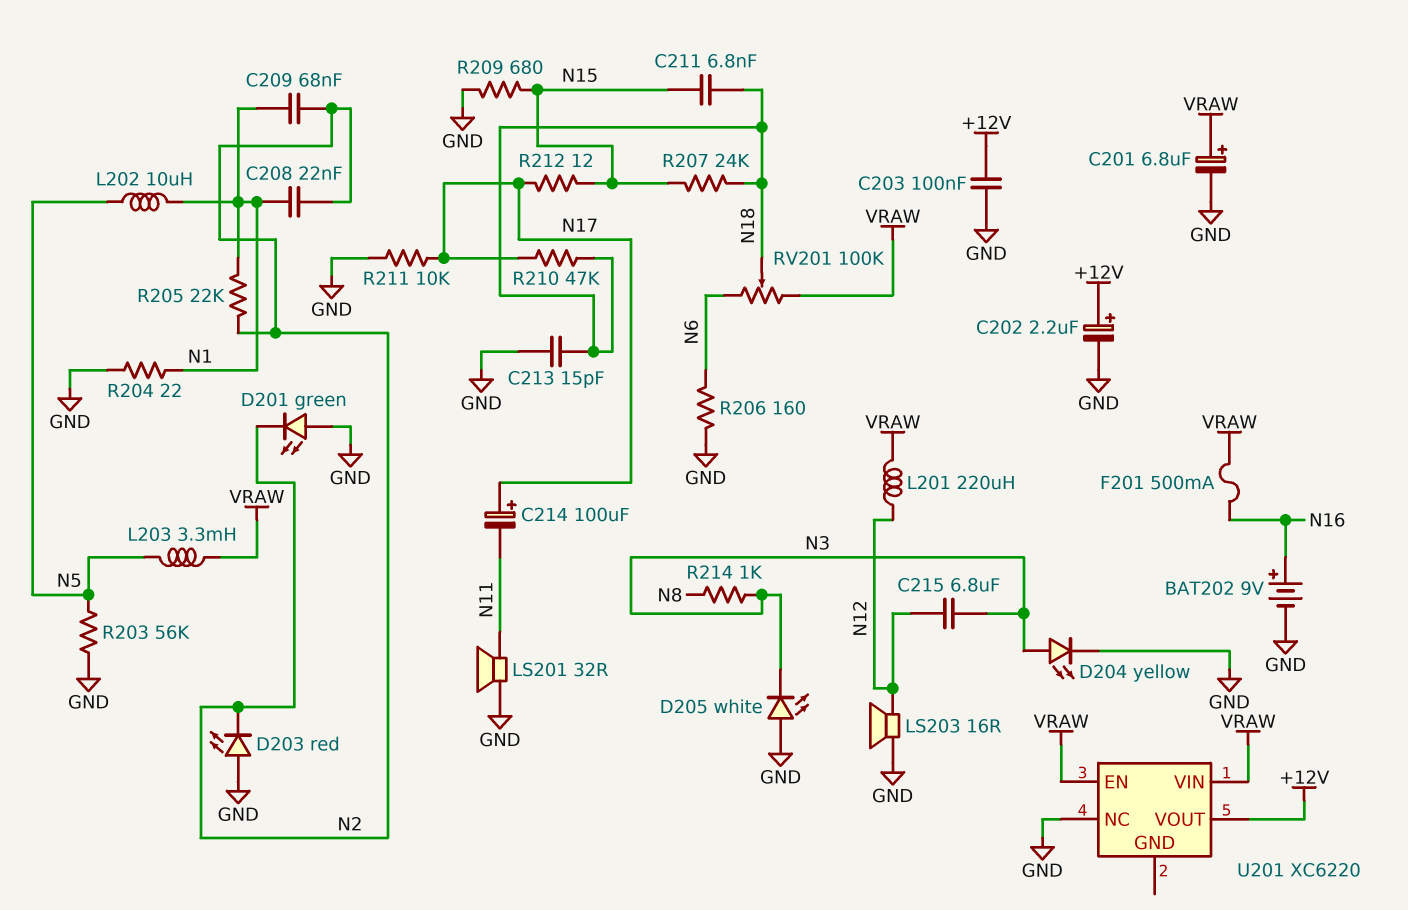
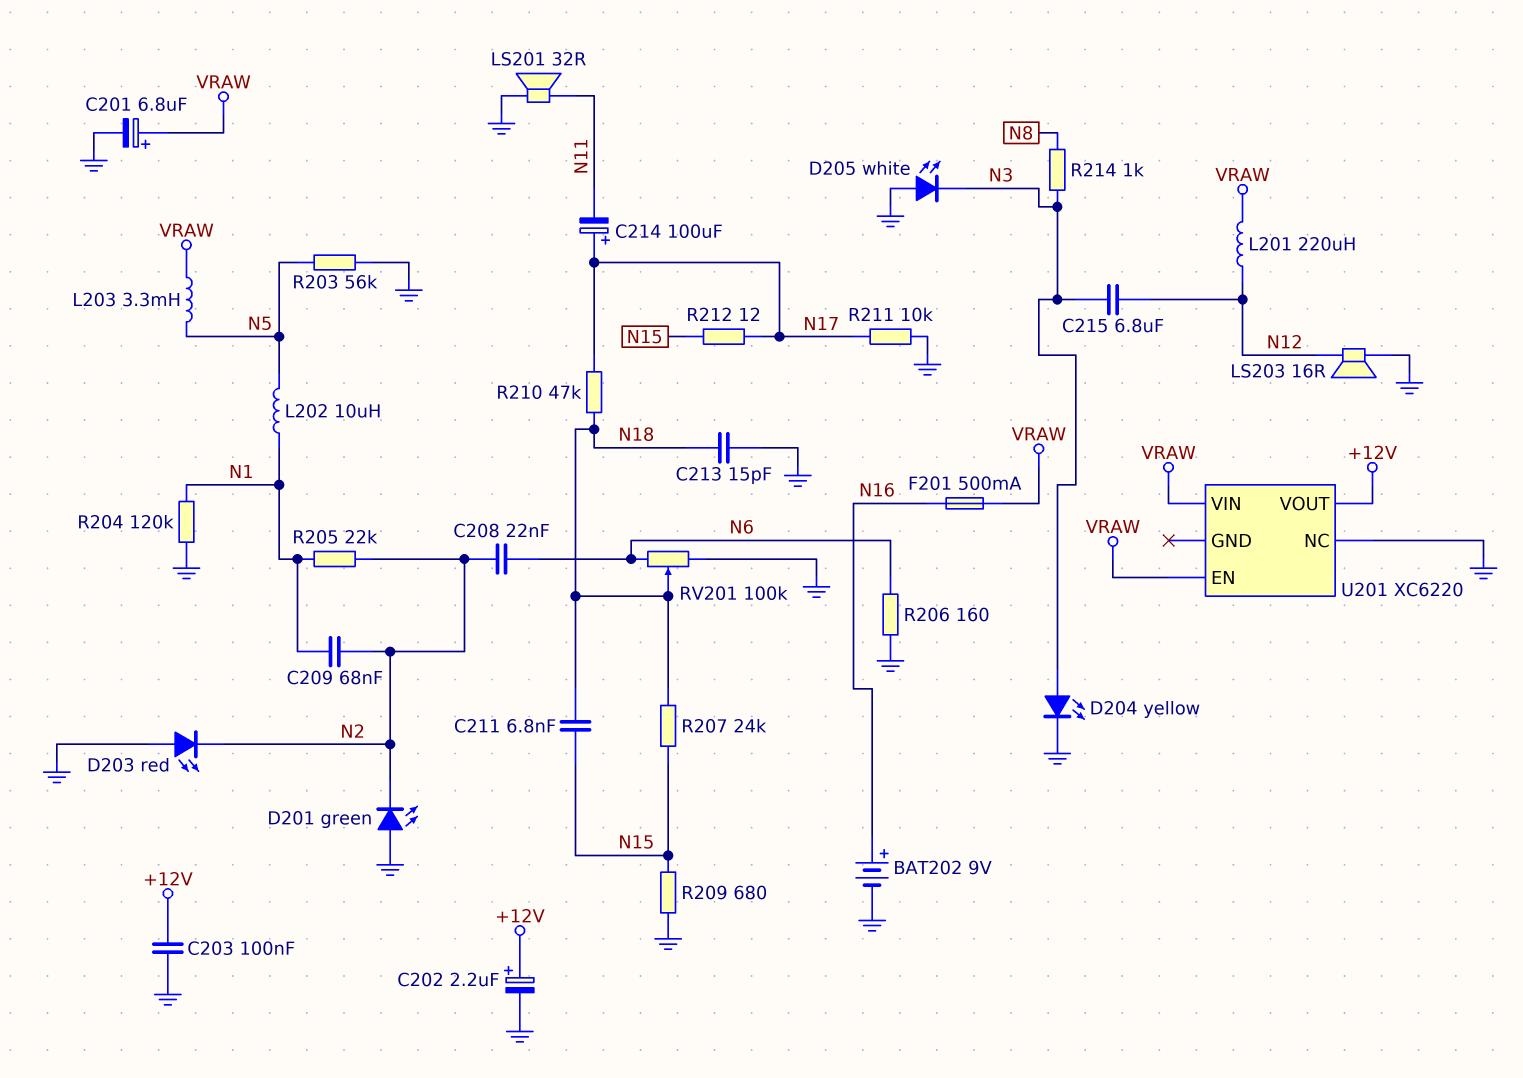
C208: 22nF (N1, N2) -> 22nF (N2, N6)
R204: 22 (GND, N1) -> 120k (GND, N1)
RV201: 100k (N6, VRAW, wiper N18) -> 100k (GND, N6, wiper N18)

